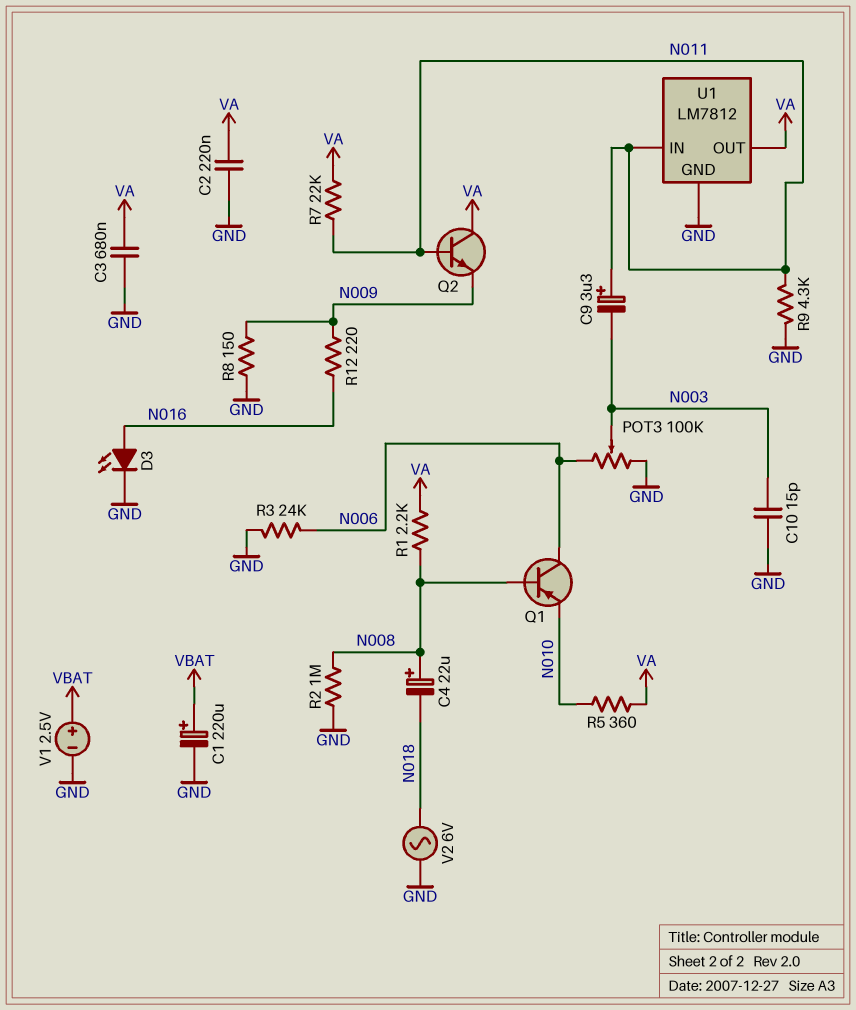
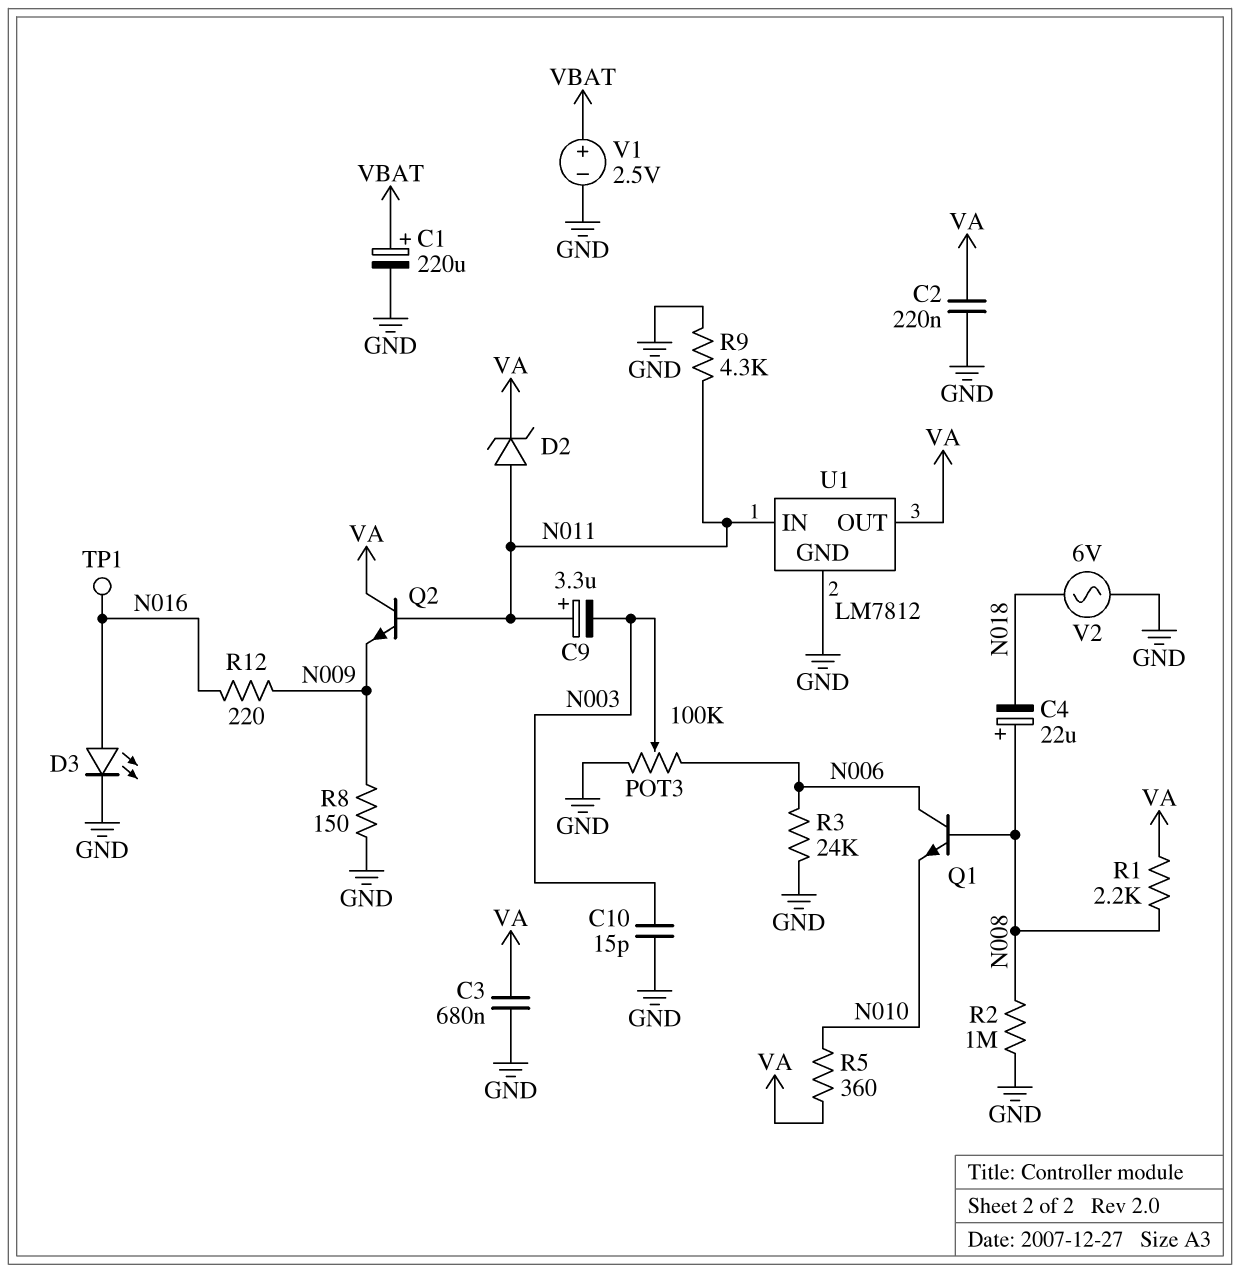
D2: none -> zener (A N011, K VA)
Q1: PNP (B N008, C N006, E N010) -> NPN (B N008, C N006, E N010)
R7: 22k (N011, VA) -> none
TP1: none -> test point (N016)

